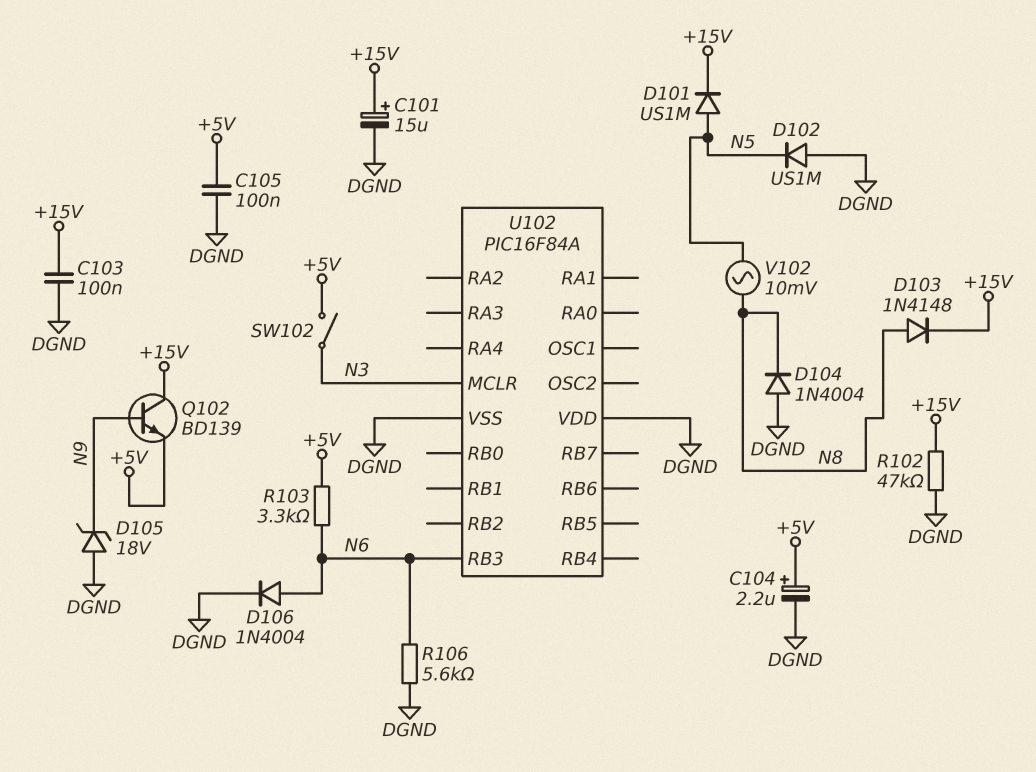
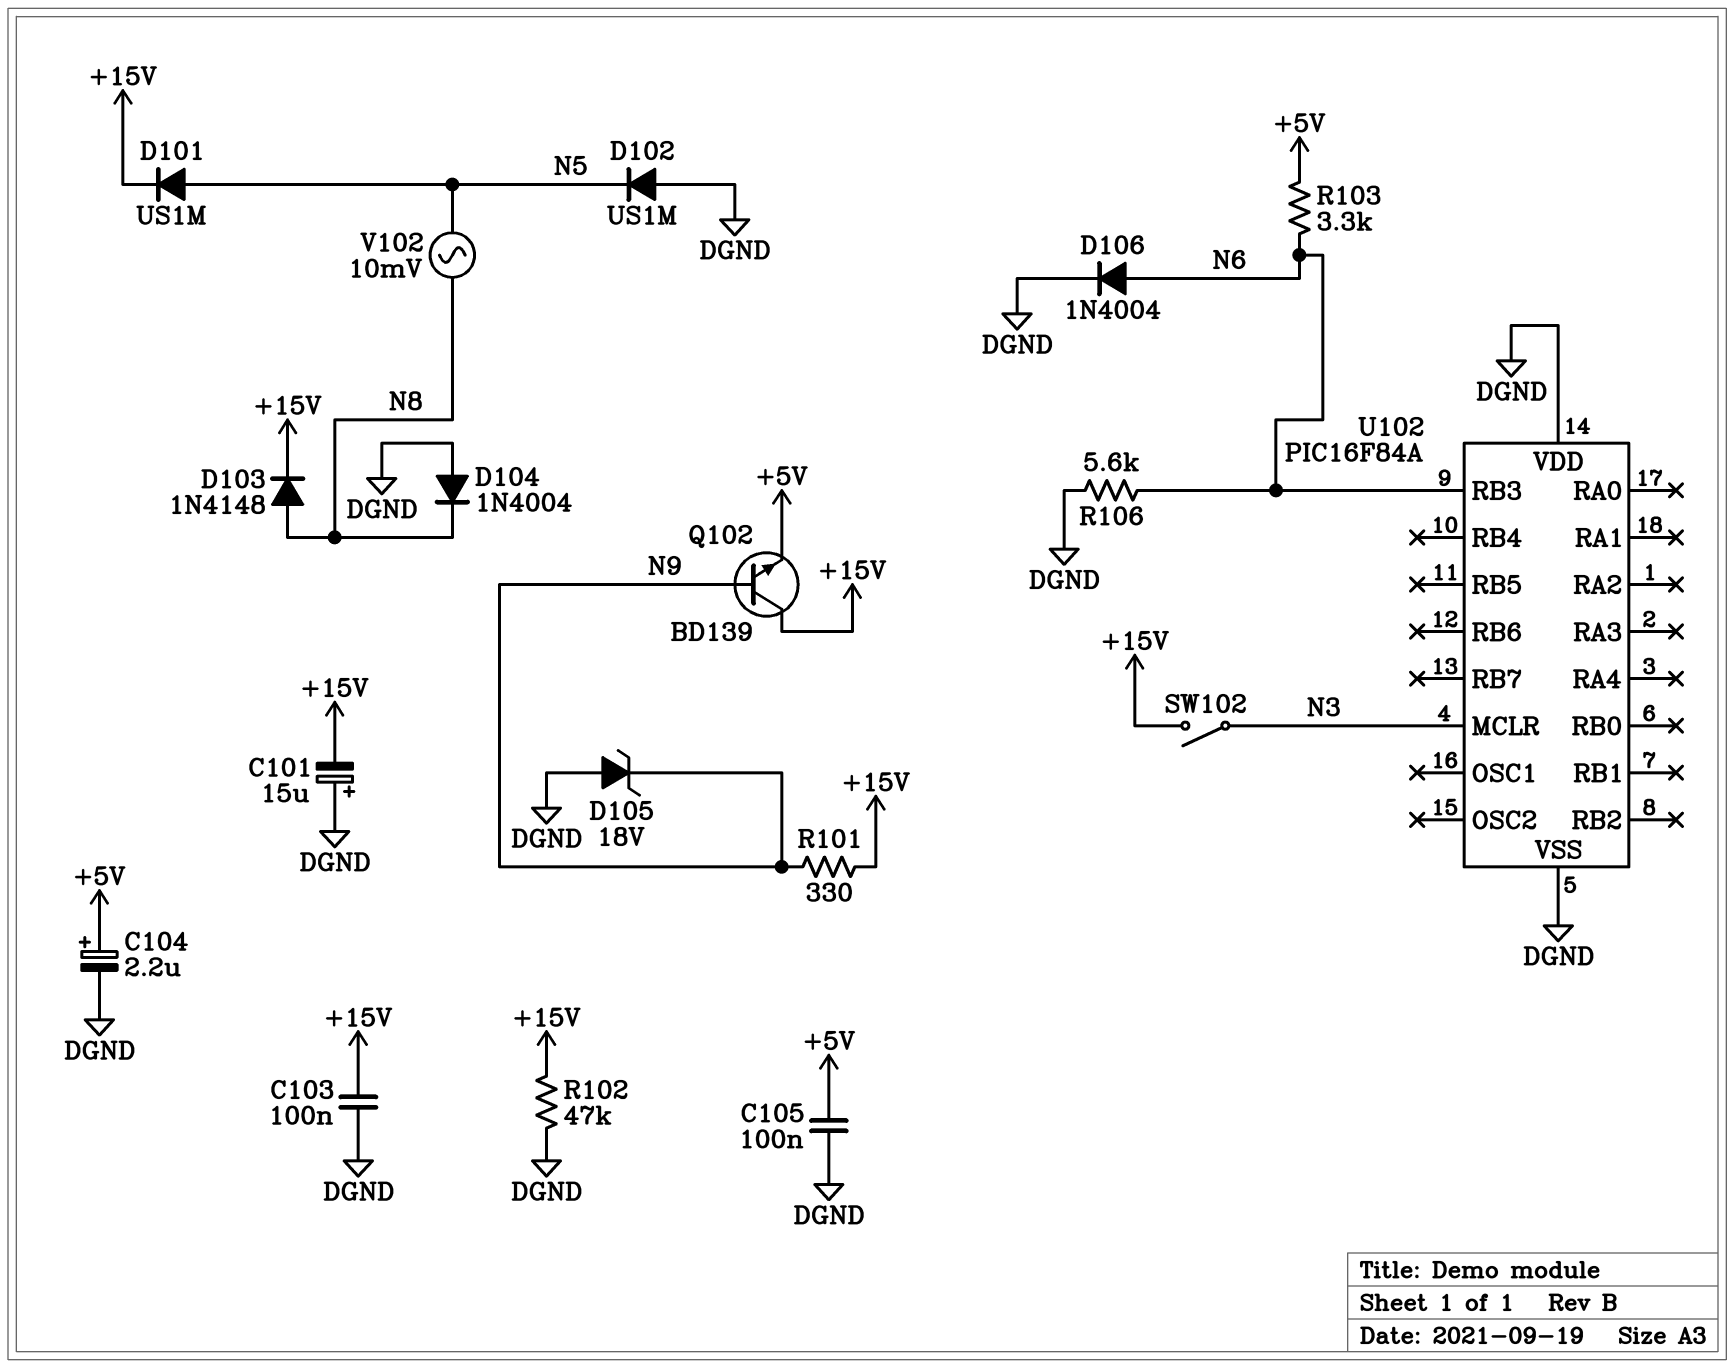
C101: 15uF (plus +15V, minus DGND) -> 15uF (plus DGND, minus +15V)
R101: none -> 330 (+15V, N9)
SW102: switch (+5V, N3) -> switch (+15V, N3)

